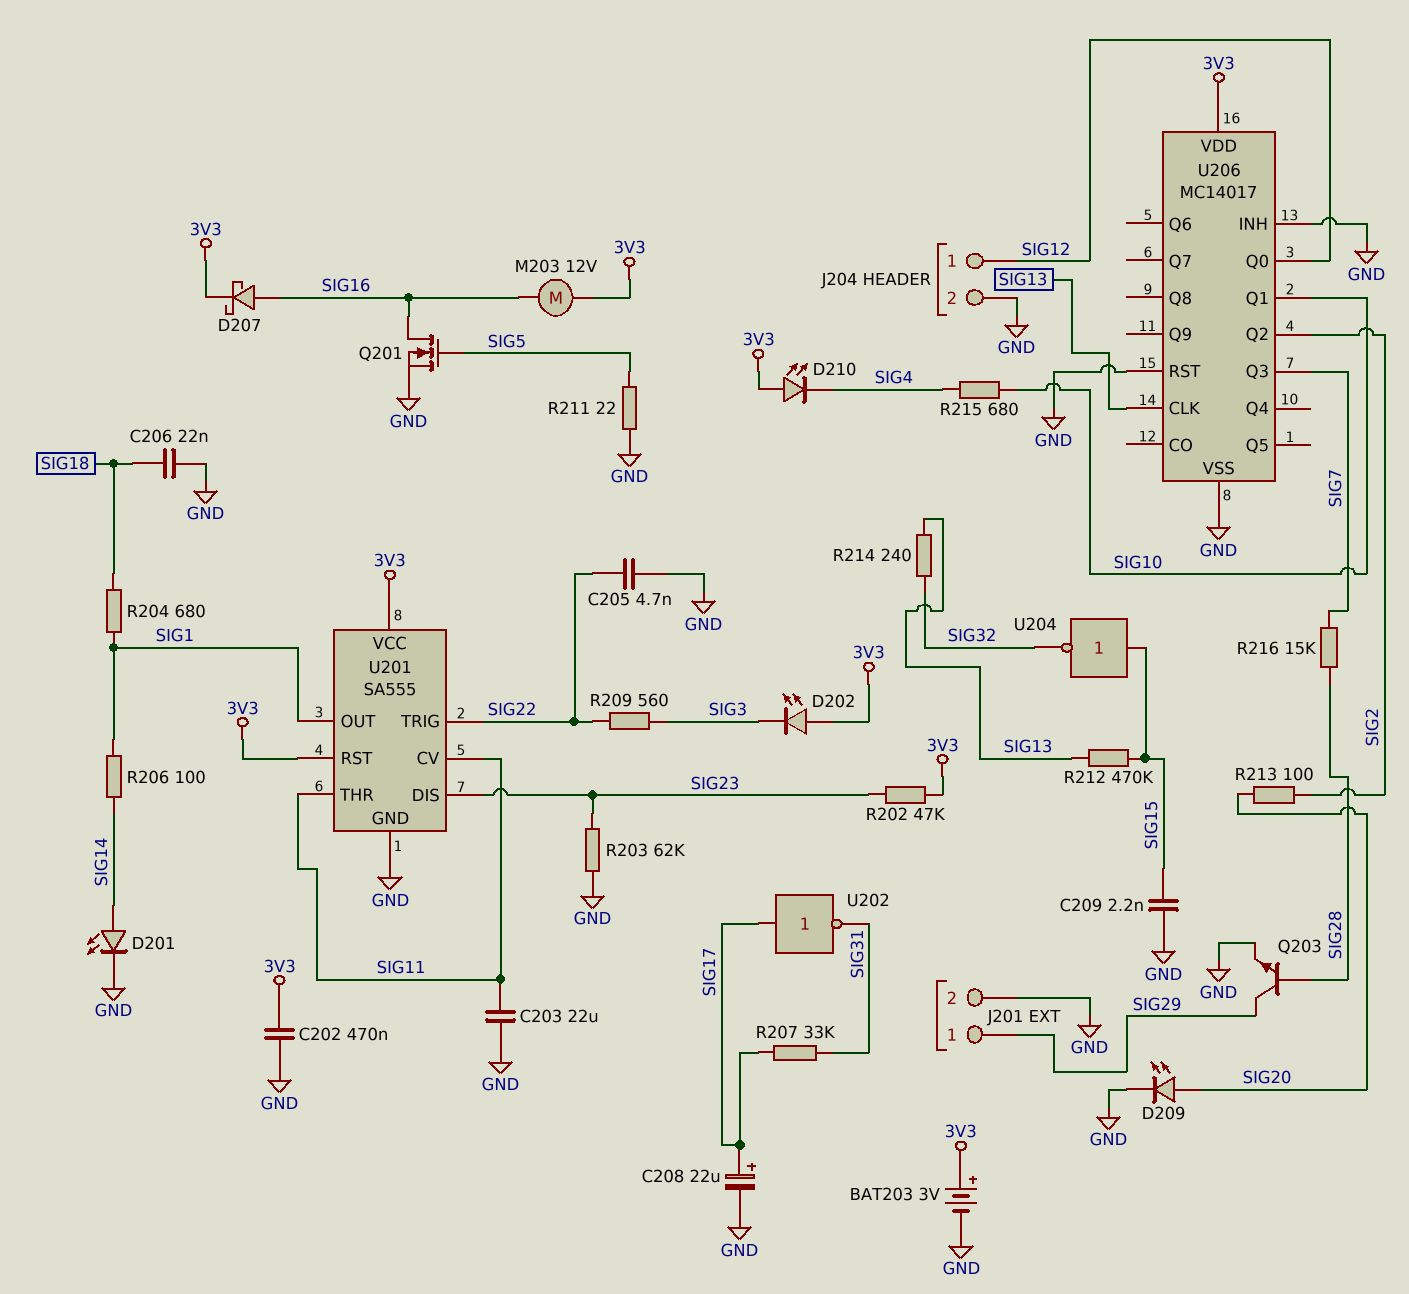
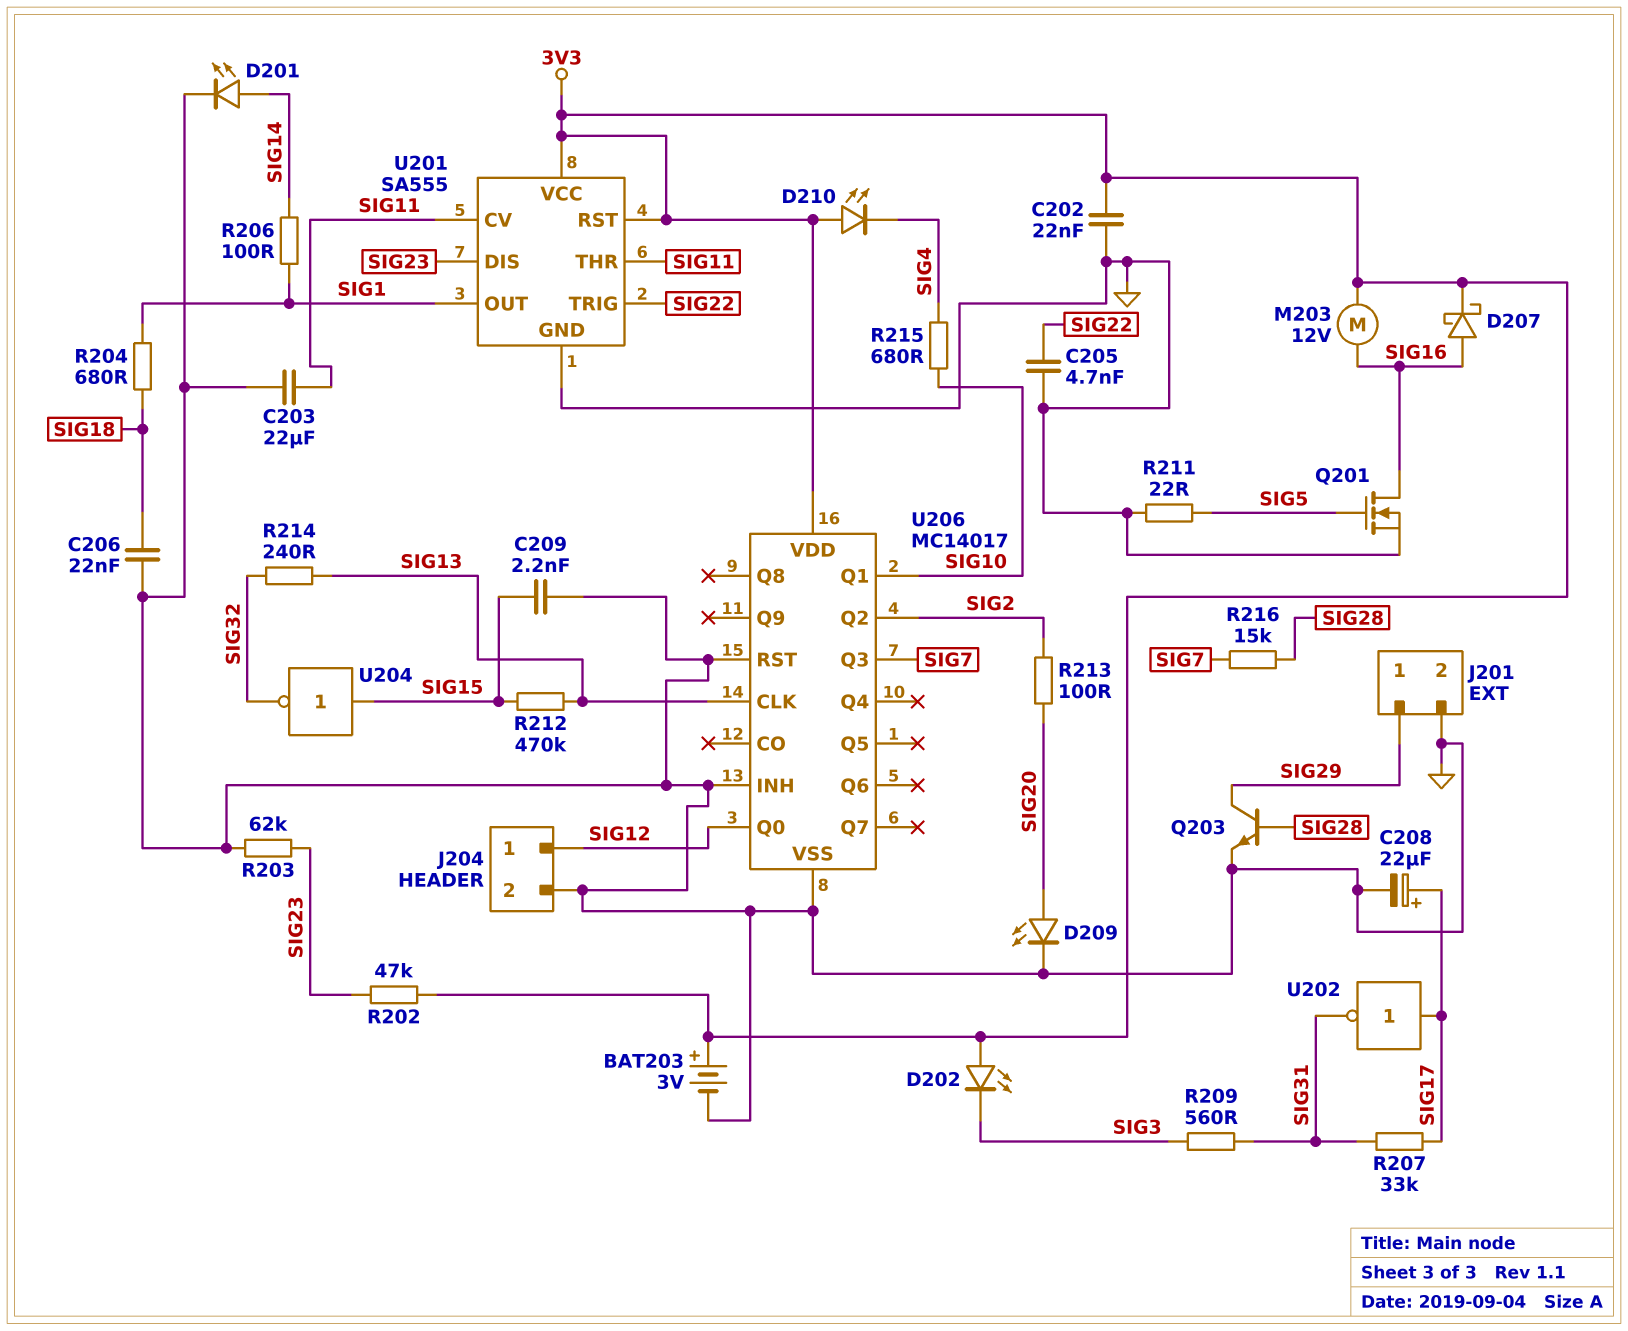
C202: 470nF (3V3, GND) -> 22nF (3V3, GND)
R209: 560 (SIG3, SIG22) -> 560 (SIG3, SIG31)

